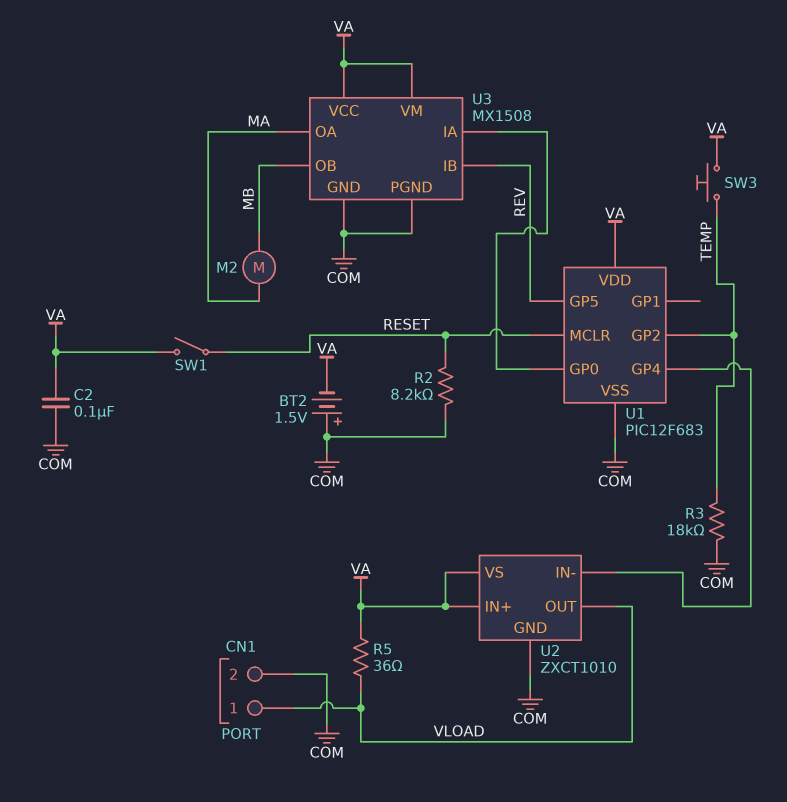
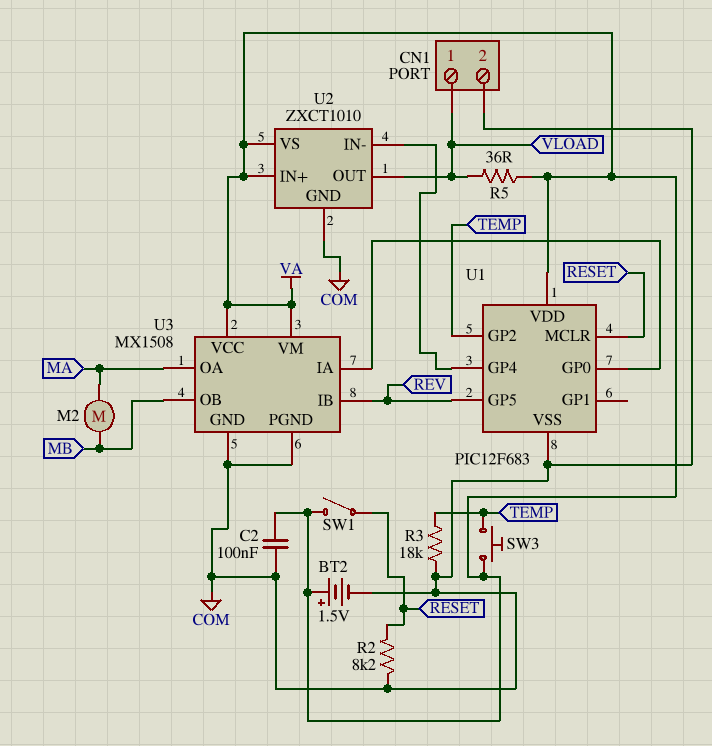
BT2: 1.5V (plus COM, minus VA) -> 1.5V (plus VA, minus COM)

